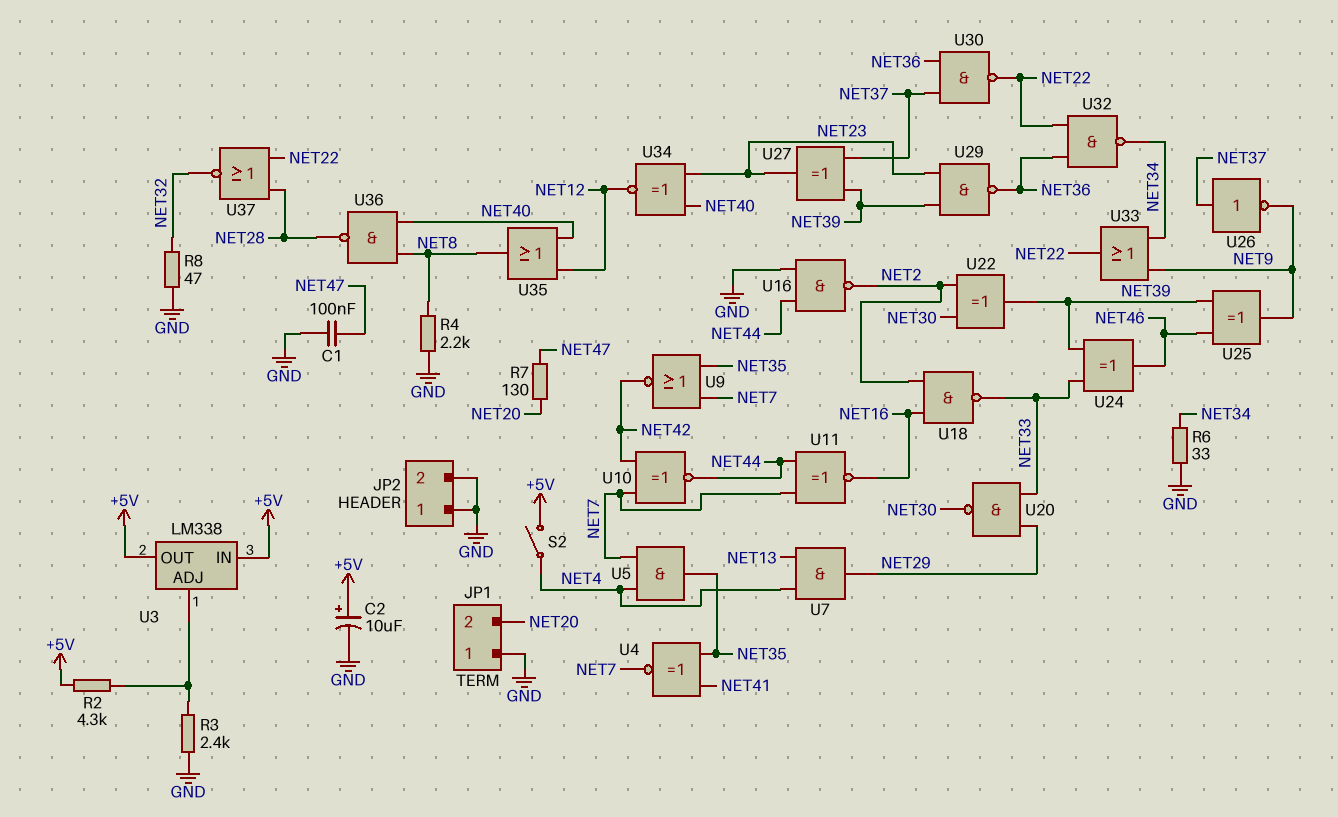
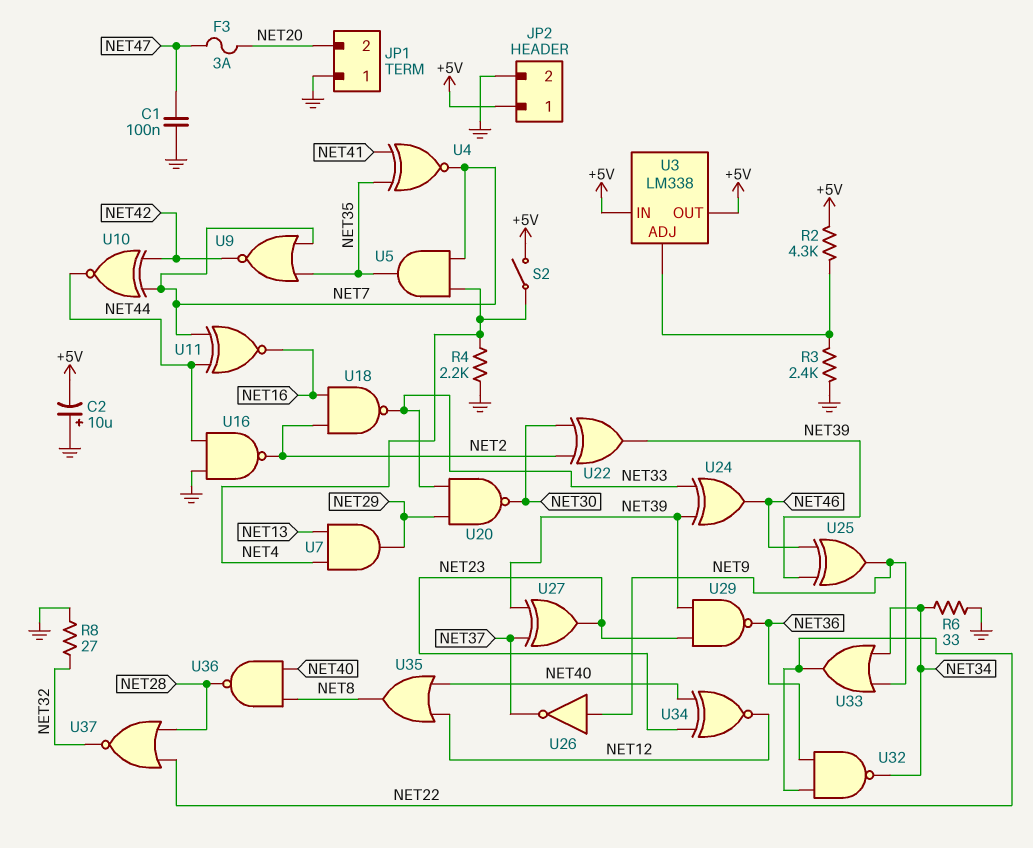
C2: 10uF (plus +5V, minus GND) -> 10uF (plus GND, minus +5V)
F3: none -> 3A (NET20, NET47)
JP2 pin 1: GND -> +5V
R4: 2.2k (GND, NET8) -> 2.2k (GND, NET4)
R7: 130 (NET20, NET47) -> none
R8: 47 (GND, NET32) -> 27 (GND, NET32)
U26: NOT (in NET37, out NET9) -> NOT (in NET9, out NET37)
U30: NAND (in NET36, in NET37, out NET22) -> none

